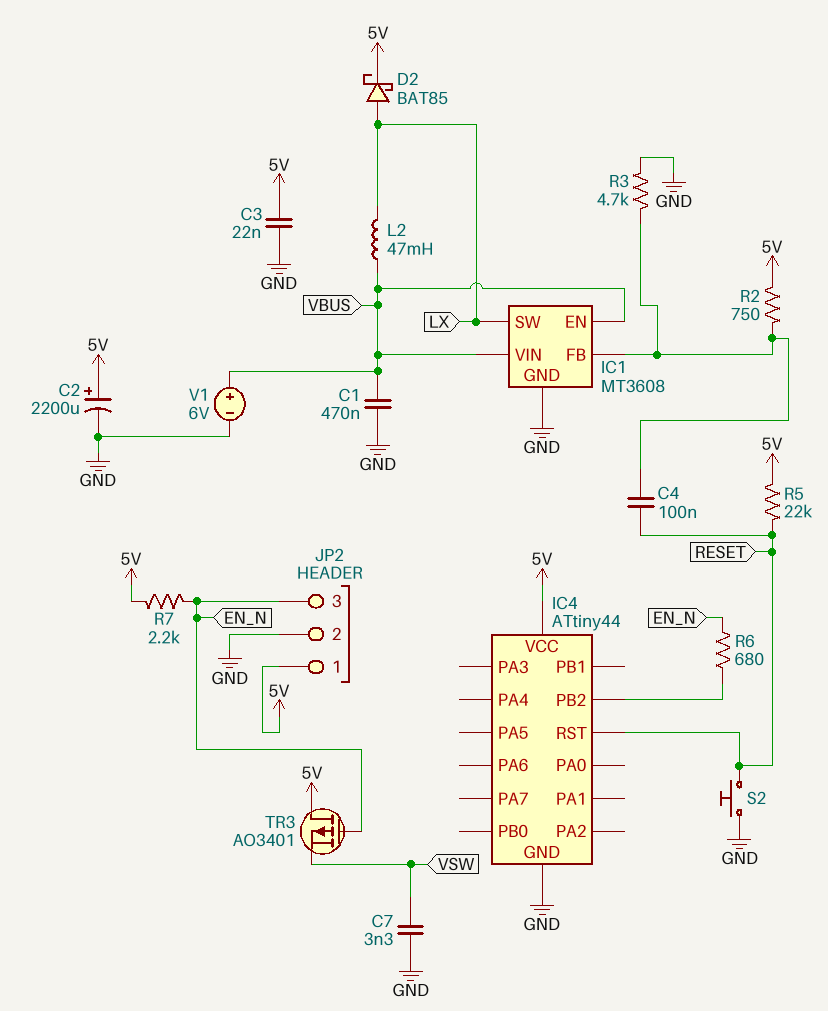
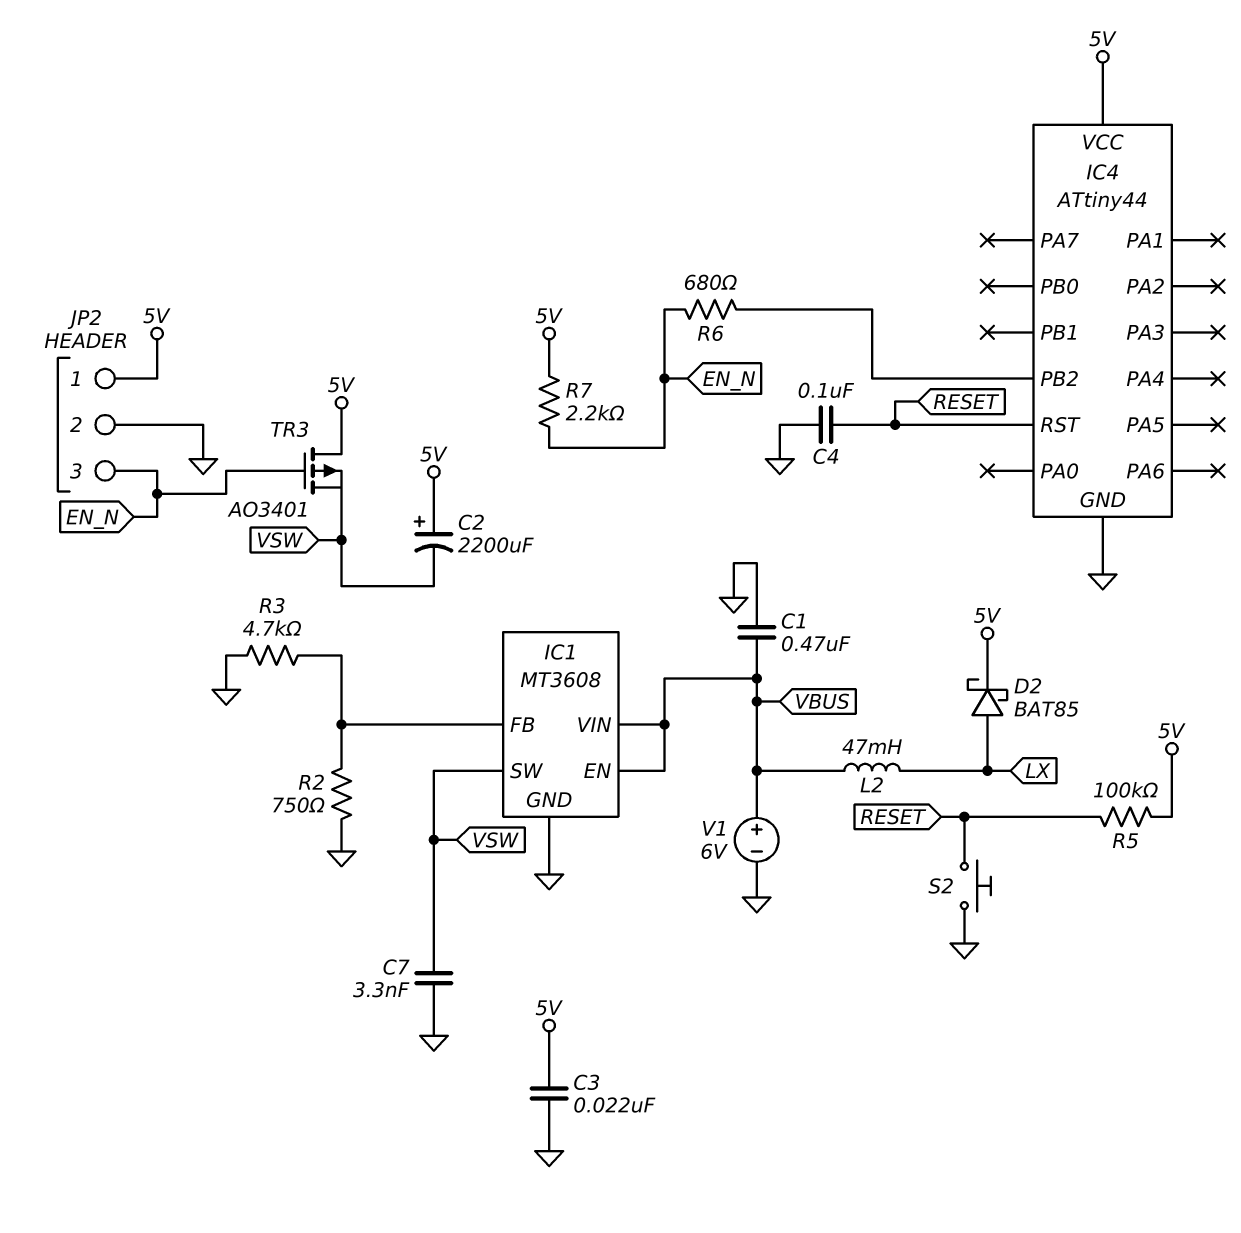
C2: 2200uF (plus 5V, minus GND) -> 2200uF (plus 5V, minus VSW)
C4: 100nF (IC1/FB, RESET) -> 100nF (GND, RESET)
IC1 pin SW: LX -> VSW
R2: 750 (5V, IC1/FB) -> 750 (GND, IC1/FB)
R5: 22k (5V, RESET) -> 100k (5V, RESET)

